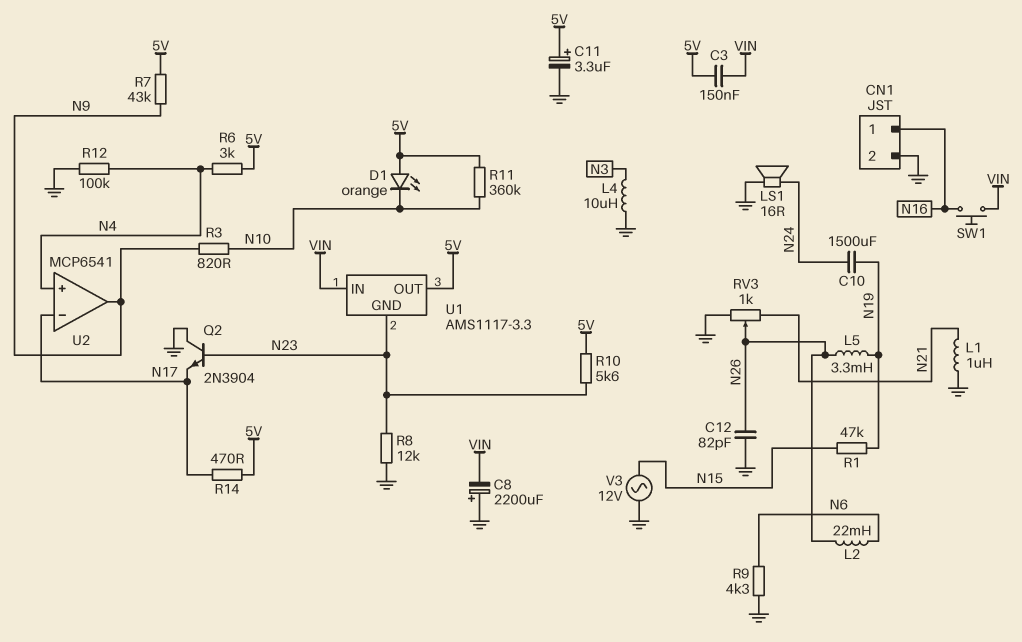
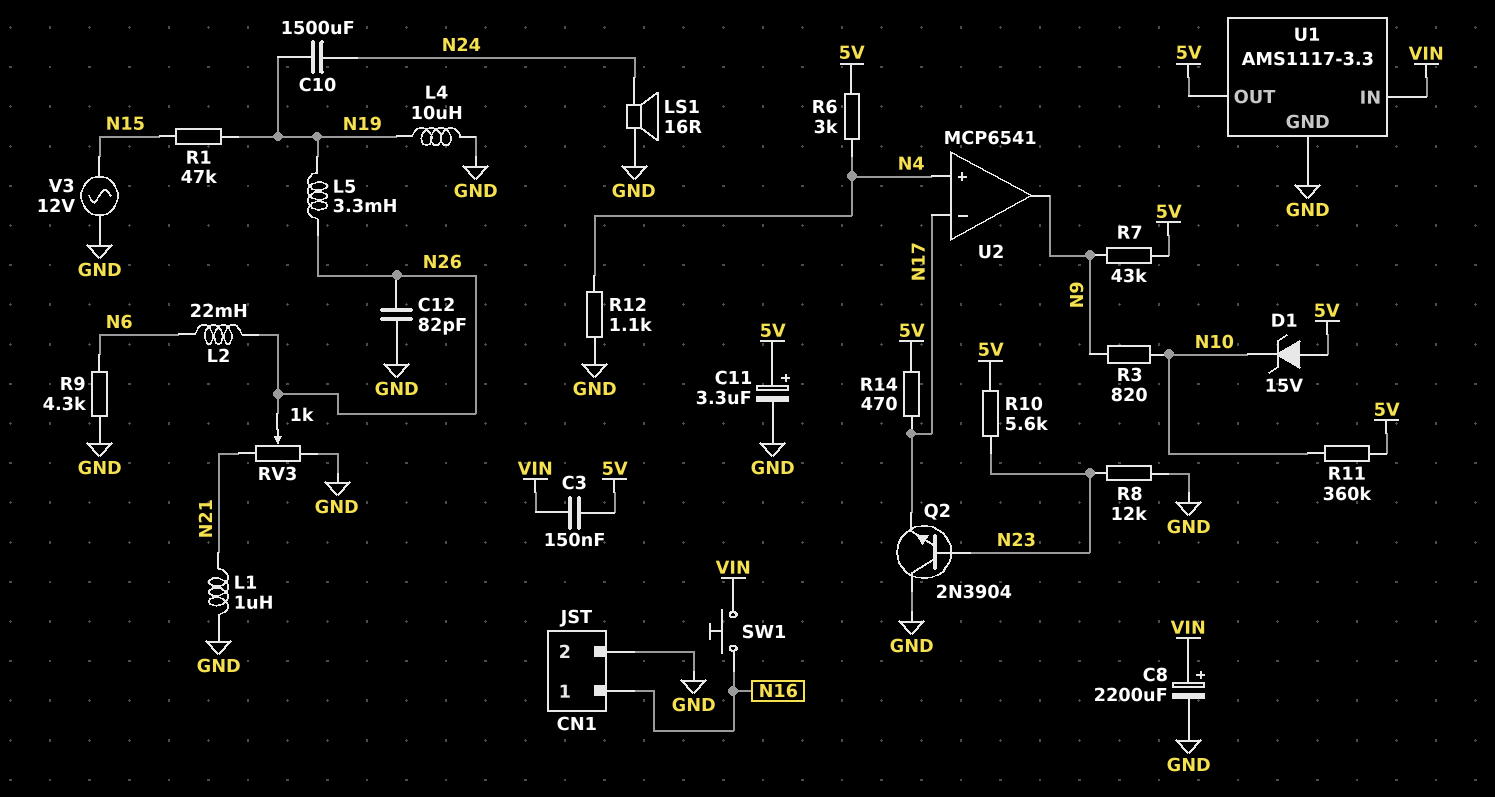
C8: 2200uF (plus GND, minus VIN) -> 2200uF (plus VIN, minus GND)
D1: LED orange (A 5V, K N10) -> zener 15V (A 5V, K N10)
L4: 10uH (GND, N3) -> 10uH (GND, N19)
R12: 100k (GND, N4) -> 1.1k (GND, N4)
U1 pin GND: N23 -> GND

